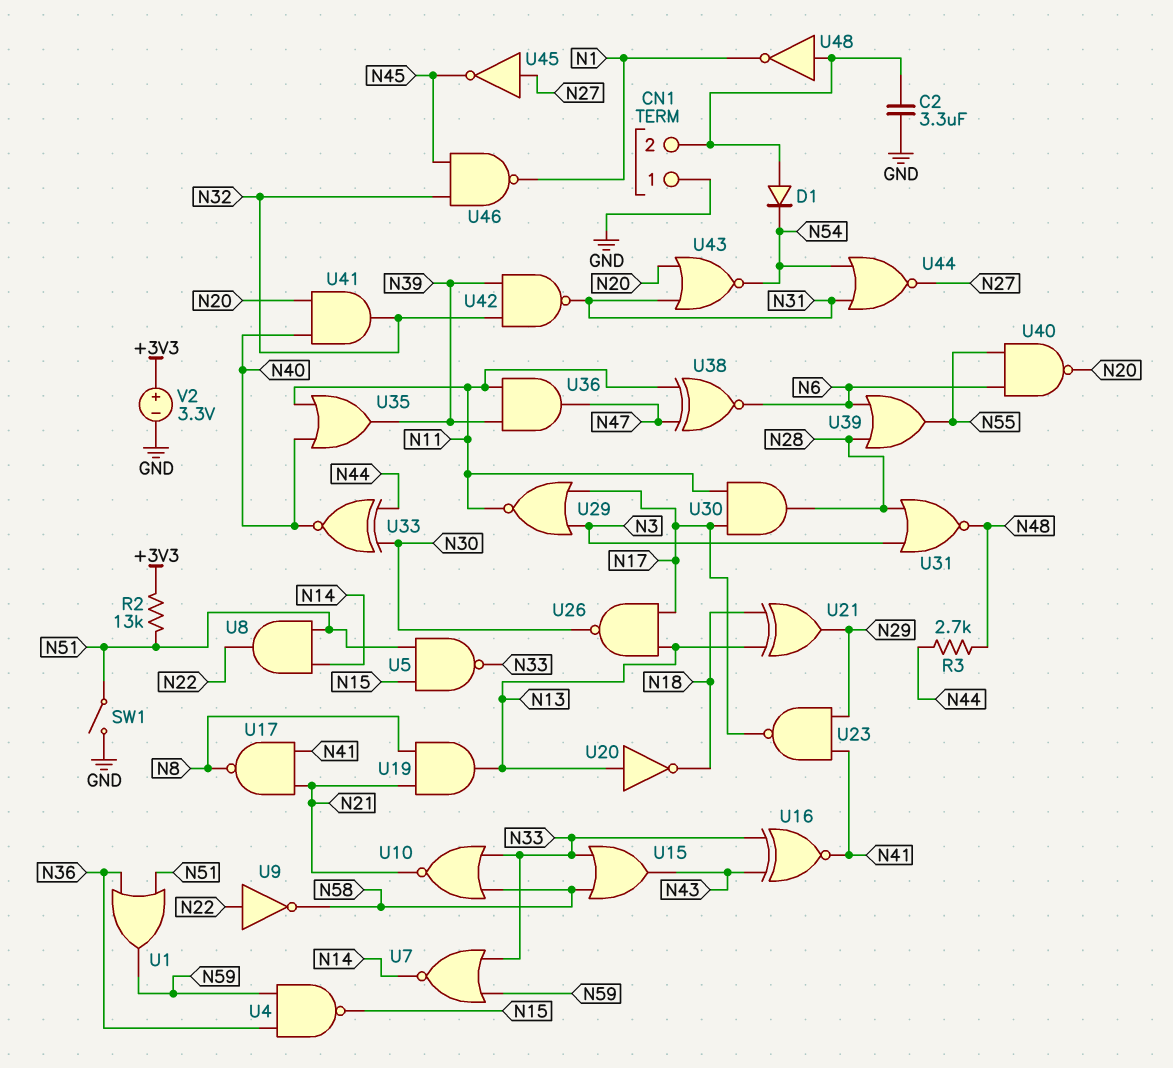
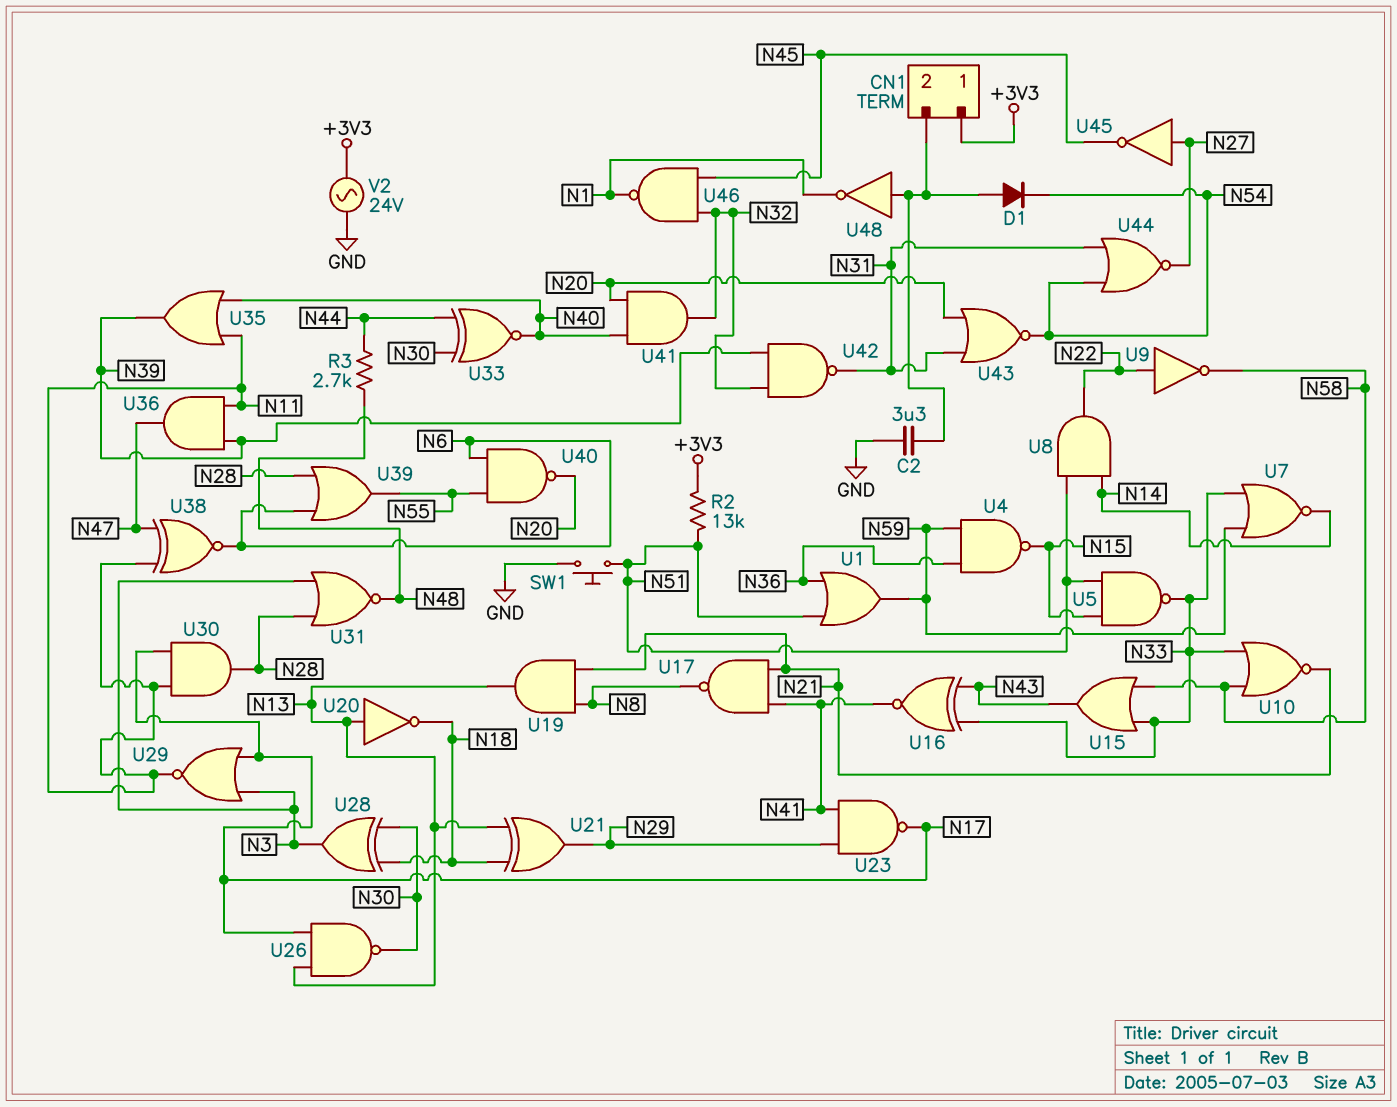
CN1 pin 1: GND -> +3V3
SW1: switch (GND, N51) -> button (GND, N51)
U28: none -> XOR (in N18, in N30, out N3)
V2: 3.3V (plus +3V3, minus GND) -> AC 24V (+3V3, GND)

